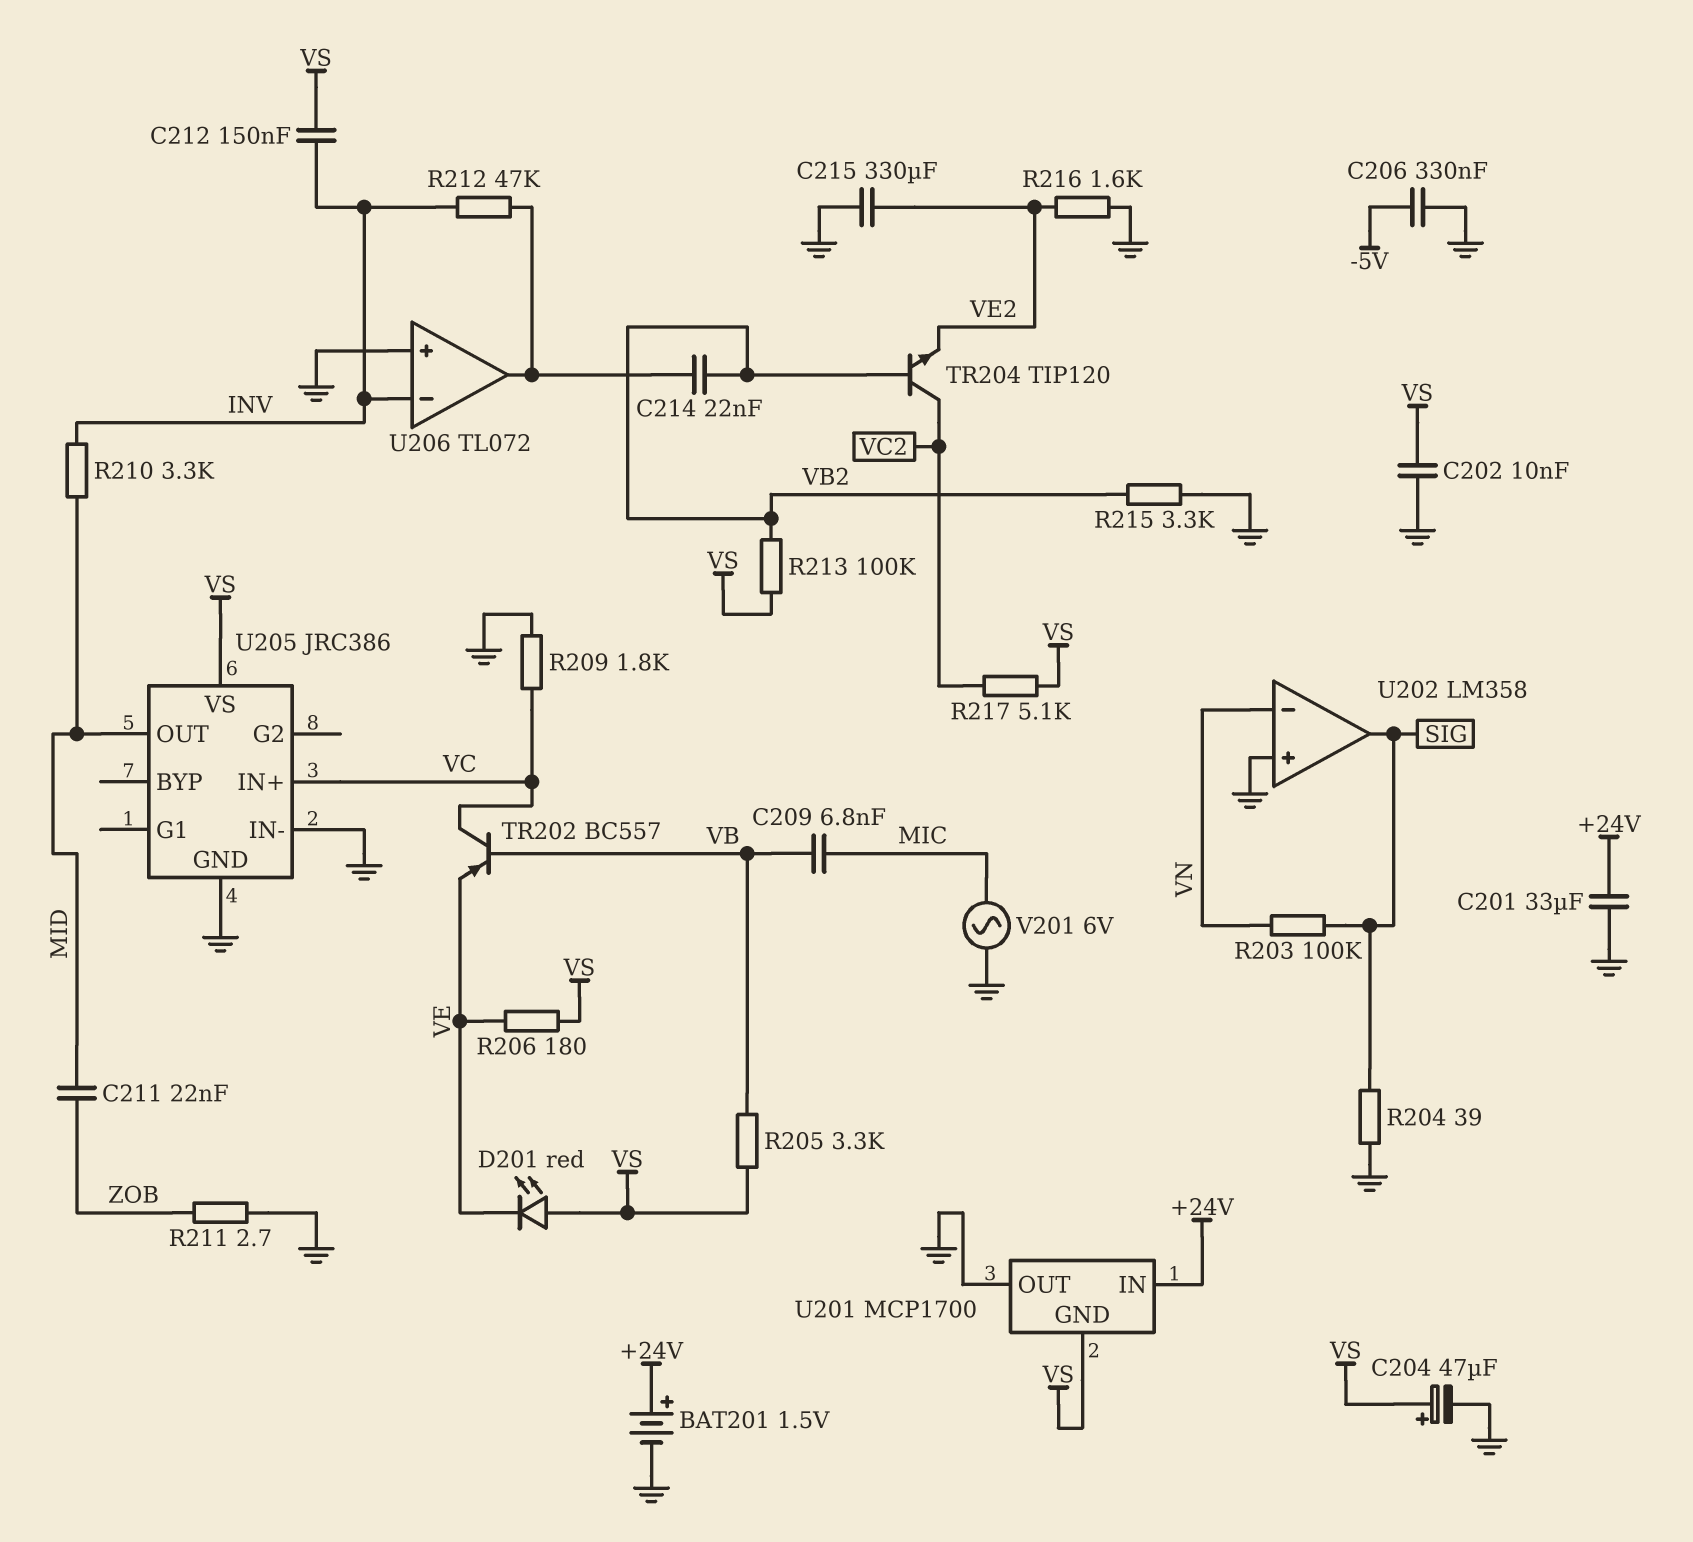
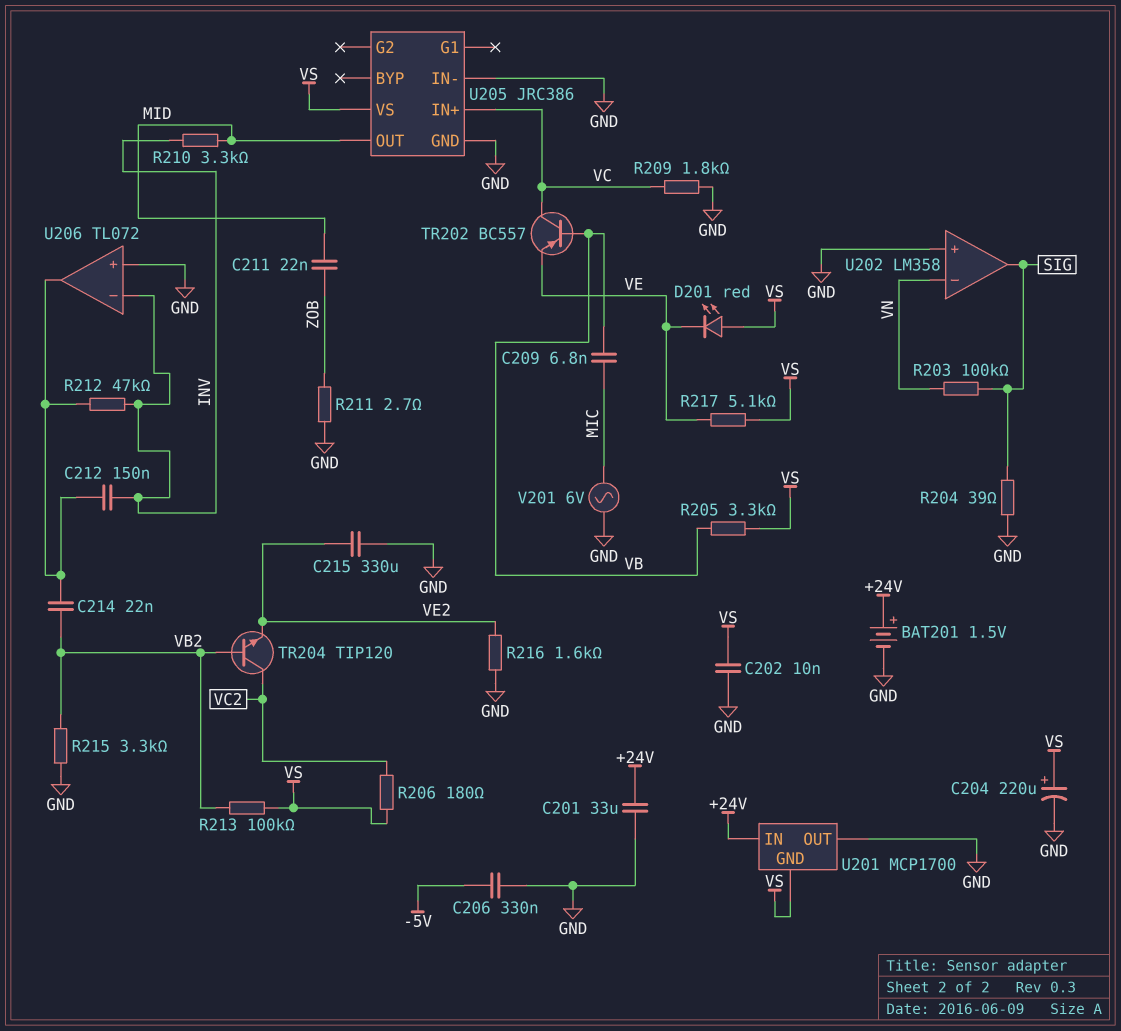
C204: 47uF (plus VS, minus GND) -> 220uF (plus VS, minus GND)
C212: 150nF (INV, VS) -> 150nF (INV, U206/out)
R206: 180 (VE, VS) -> 180 (VC2, VS)
R217: 5.1k (VC2, VS) -> 5.1k (VE, VS)

